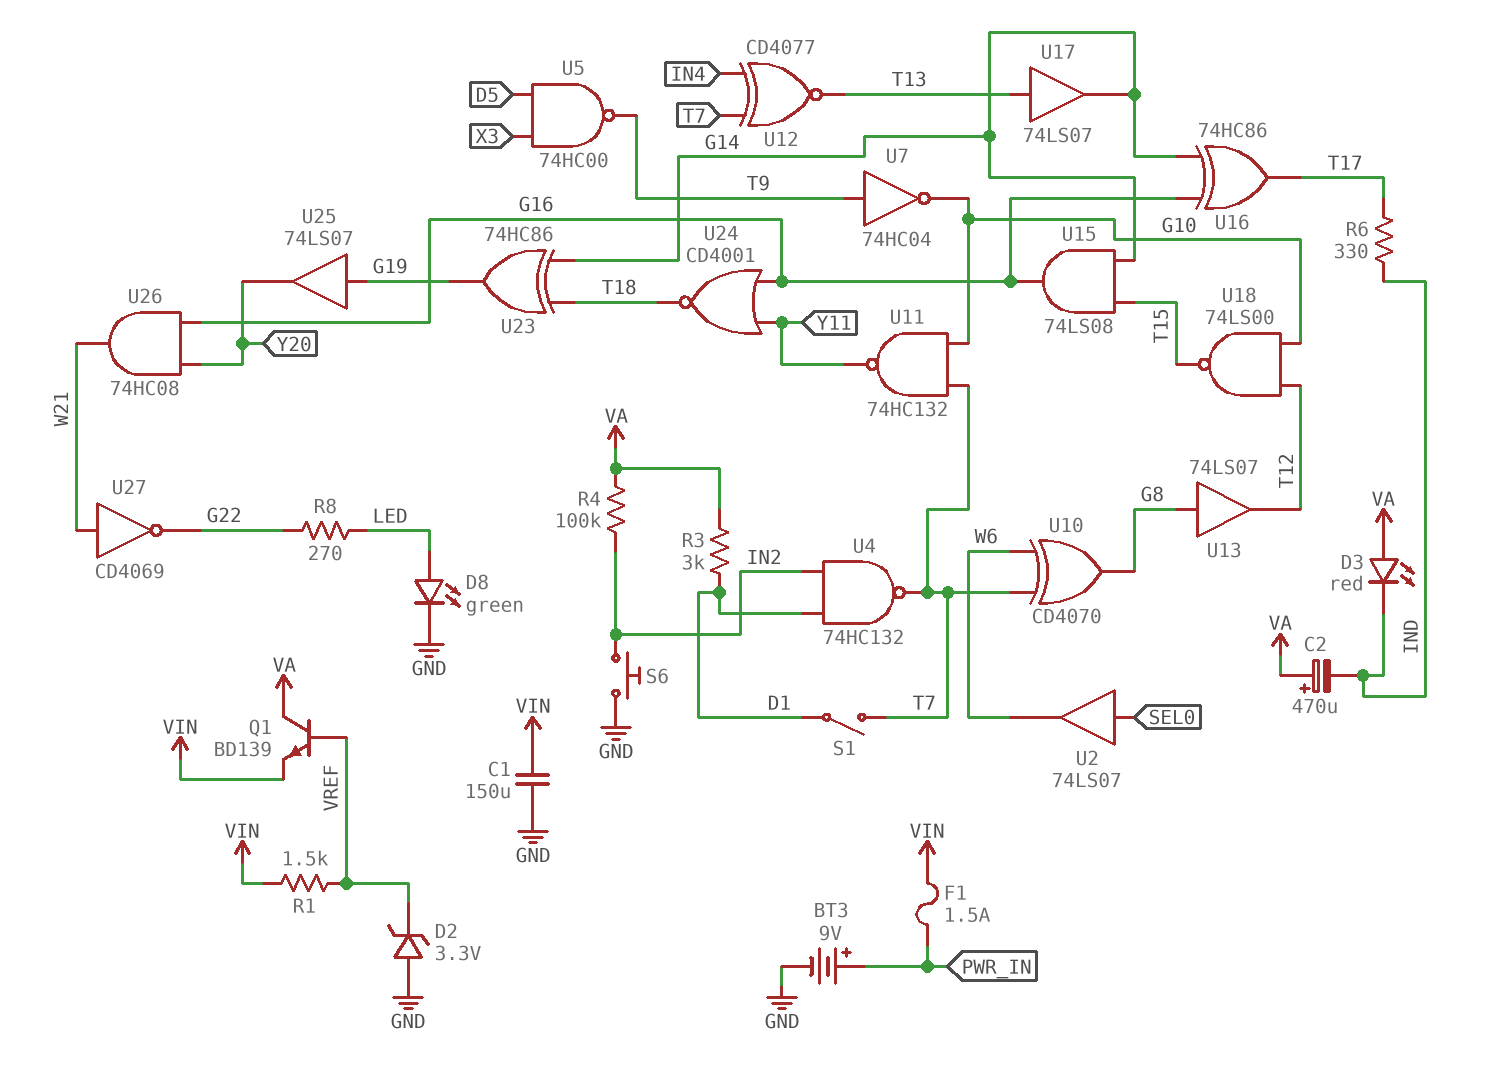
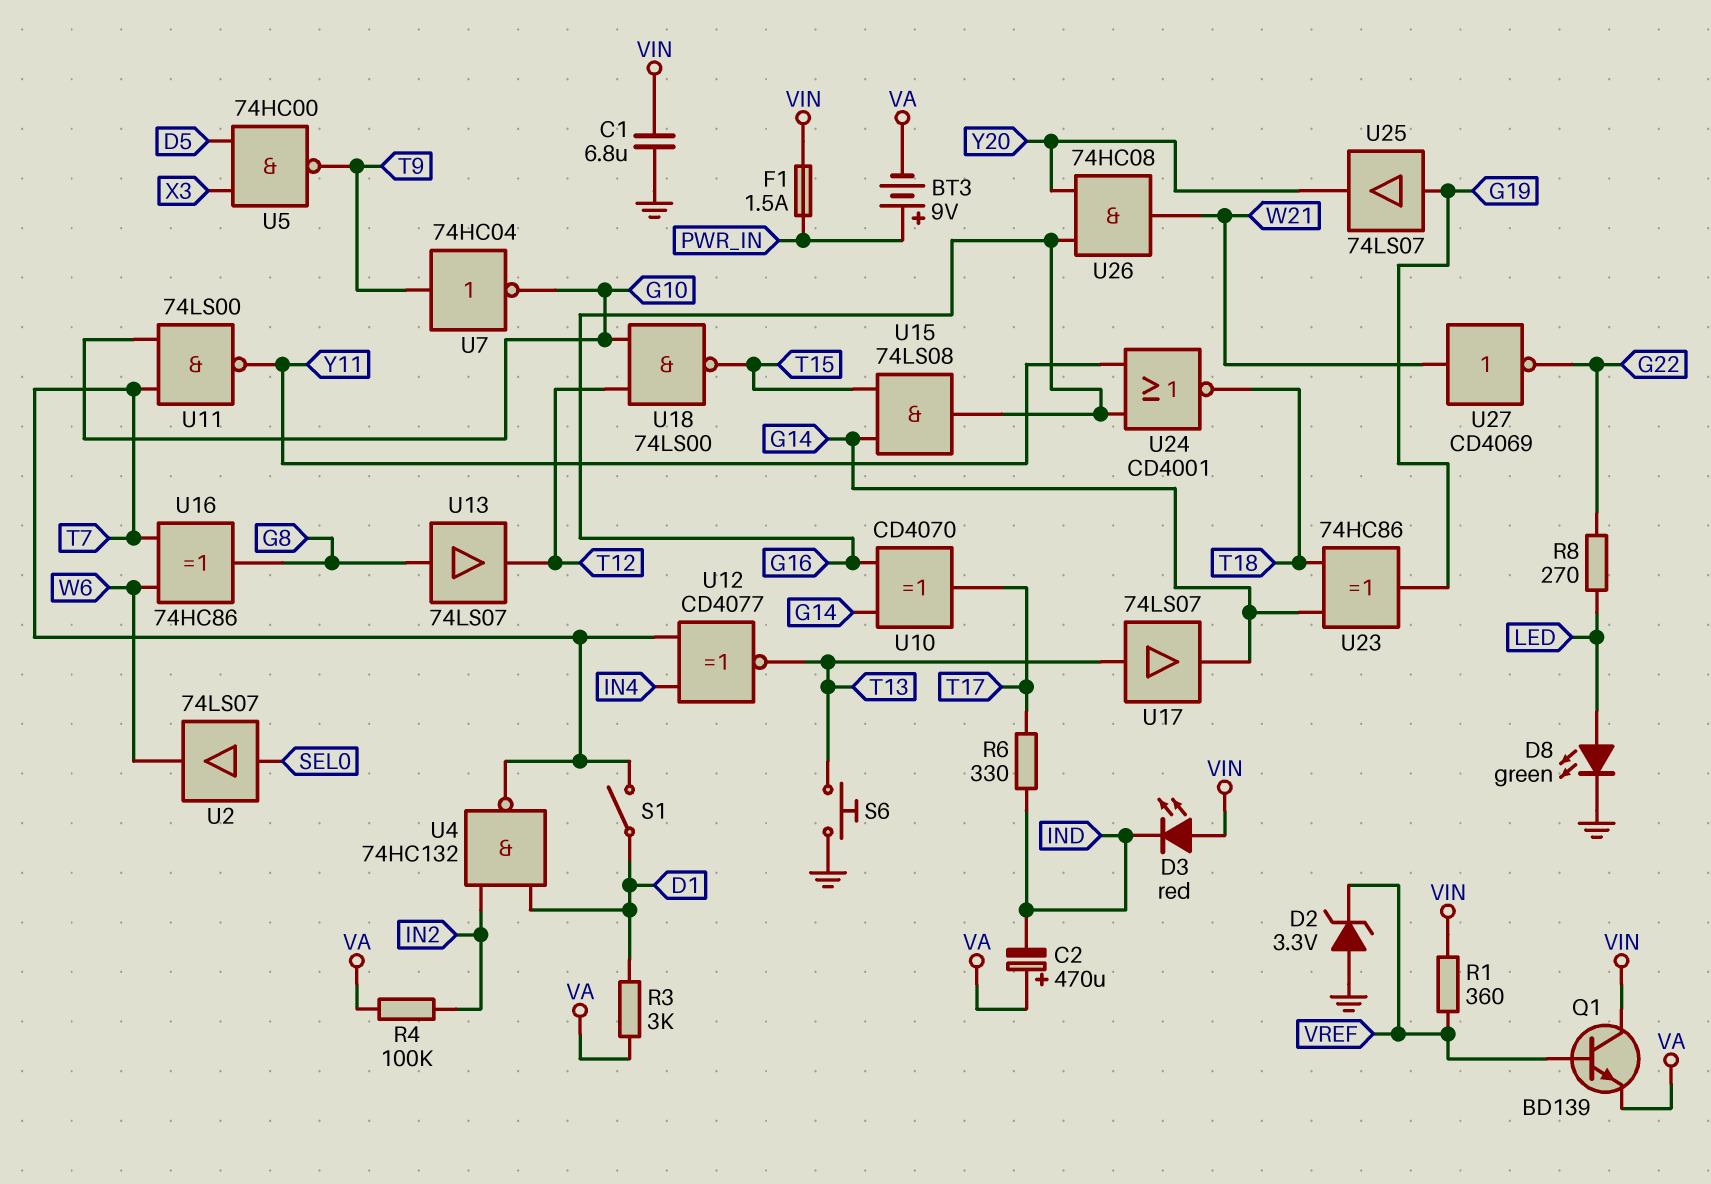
BT3: 9V (plus PWR_IN, minus GND) -> 9V (plus PWR_IN, minus VA)
C1: 150uF (GND, VIN) -> 6.8uF (GND, VIN)
D3: LED red (A VA, K IND) -> LED red (A VIN, K IND)
Q1: NPN BD139 (B VREF, C VA, E VIN) -> NPN BD139 (B VREF, C VIN, E VA)
R1: 1.5k (VIN, VREF) -> 360 (VIN, VREF)
S6: button (GND, IN2) -> button (GND, T13)
U10: XOR CD4070 (in T7, in W6, out G8) -> XOR CD4070 (in G14, in G16, out T17)
U11: NAND 74HC132 (in G10, in T7, out Y11) -> NAND 74LS00 (in G10, in T7, out Y11)
U16: XOR 74HC86 (in G14, in G16, out T17) -> XOR 74HC86 (in T7, in W6, out G8)

